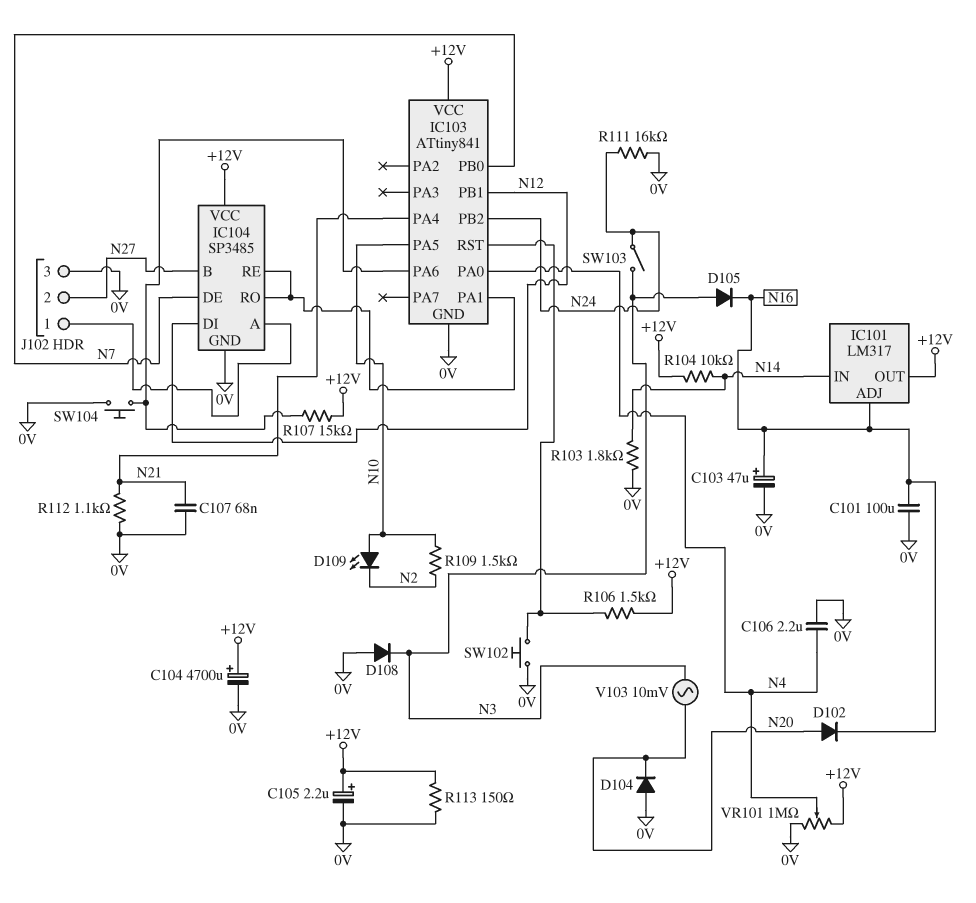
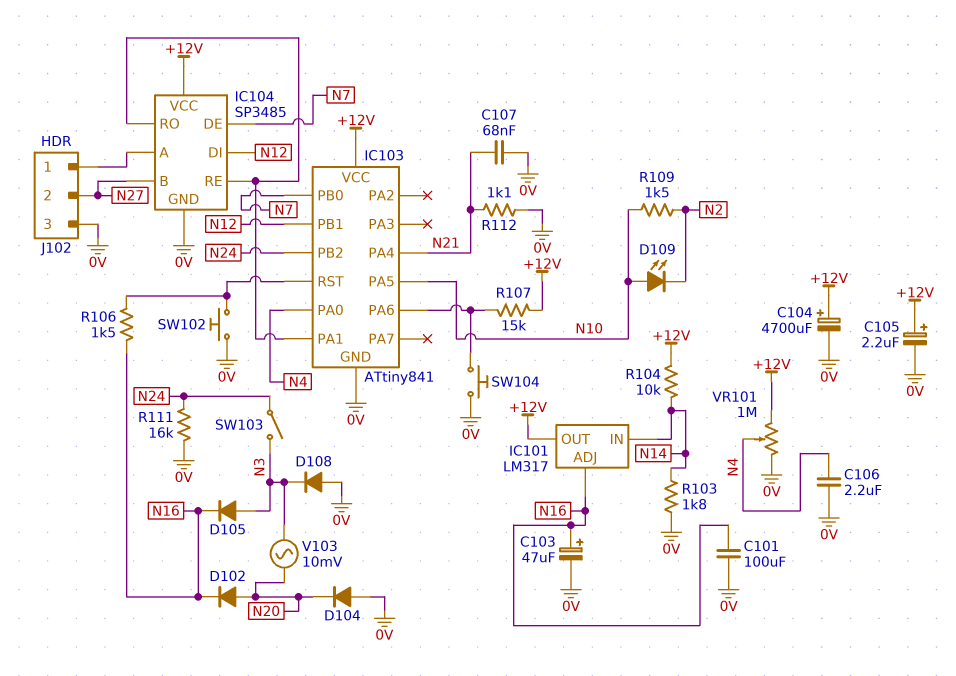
R106: 1.5k (+12V, IC103/RST) -> 1.5k (IC103/RST, N16)
R113: 150 (+12V, 0V) -> none

